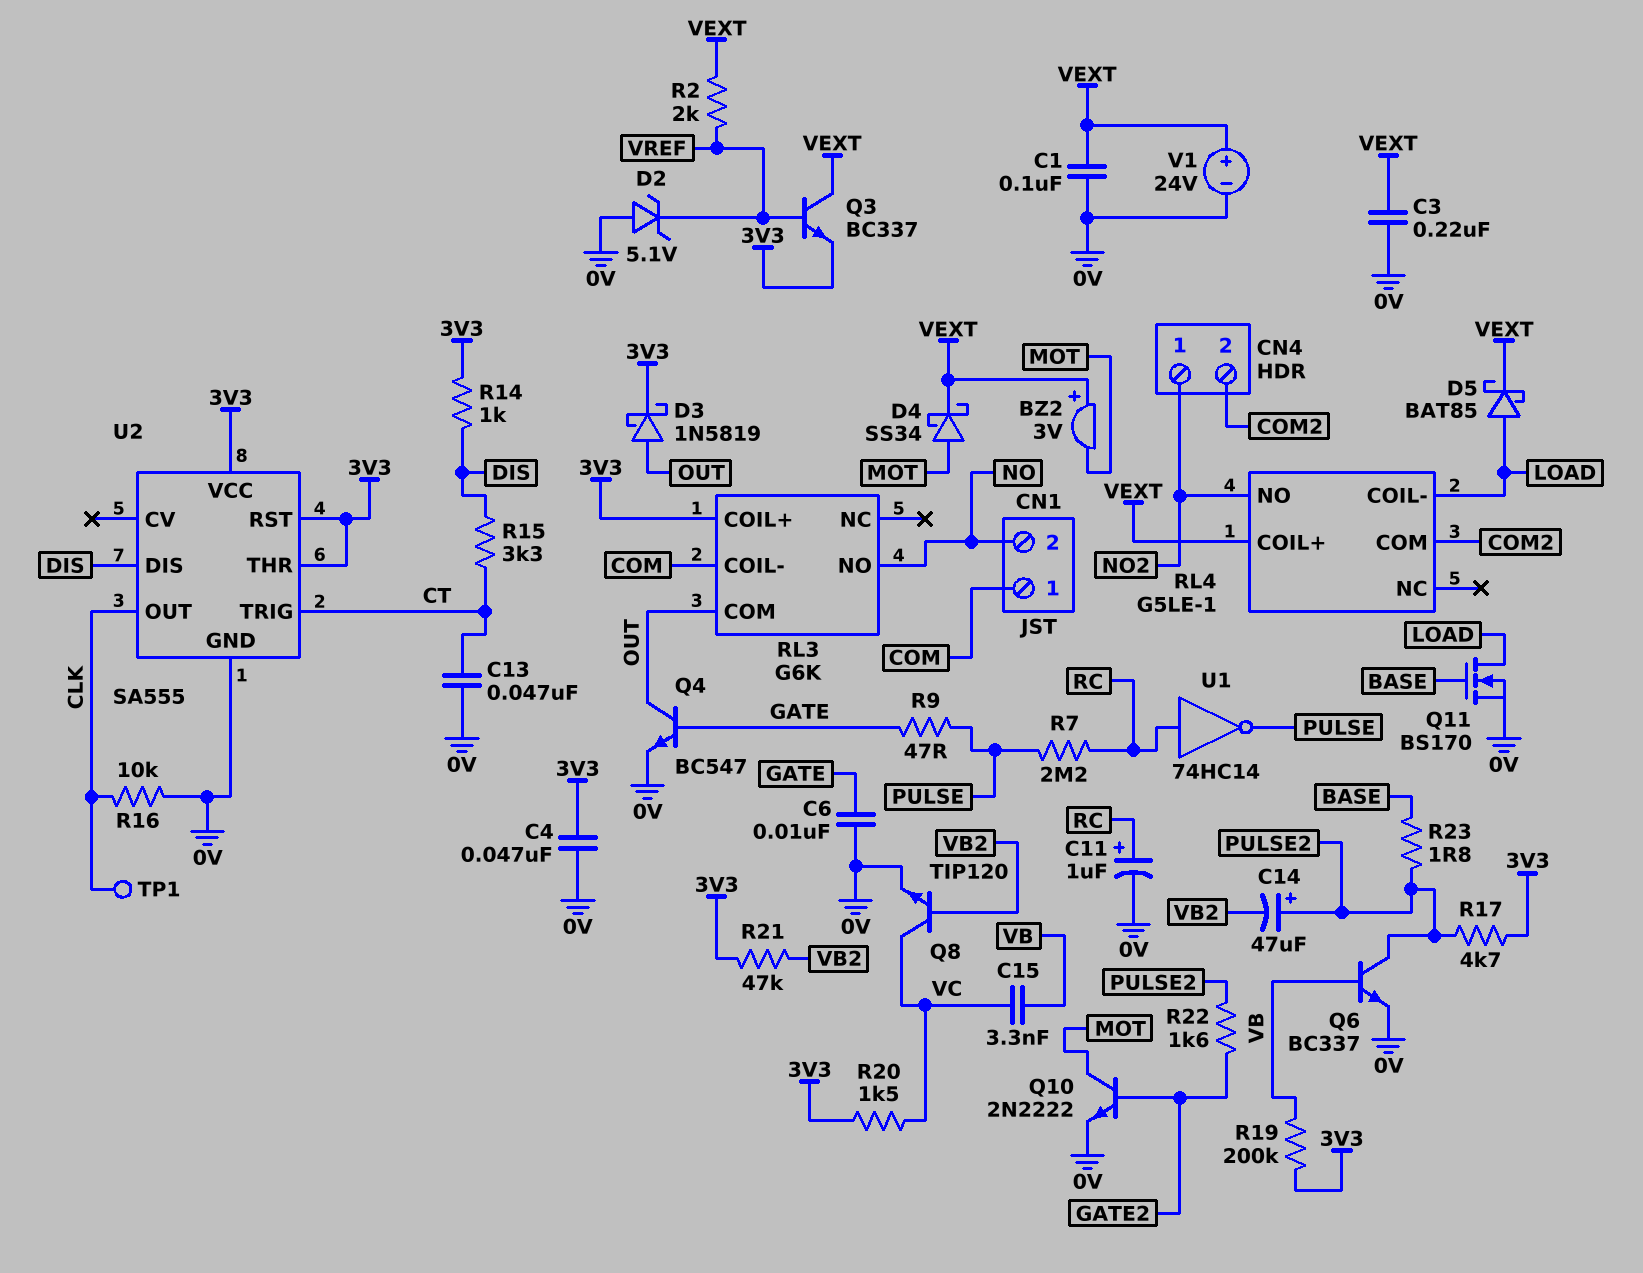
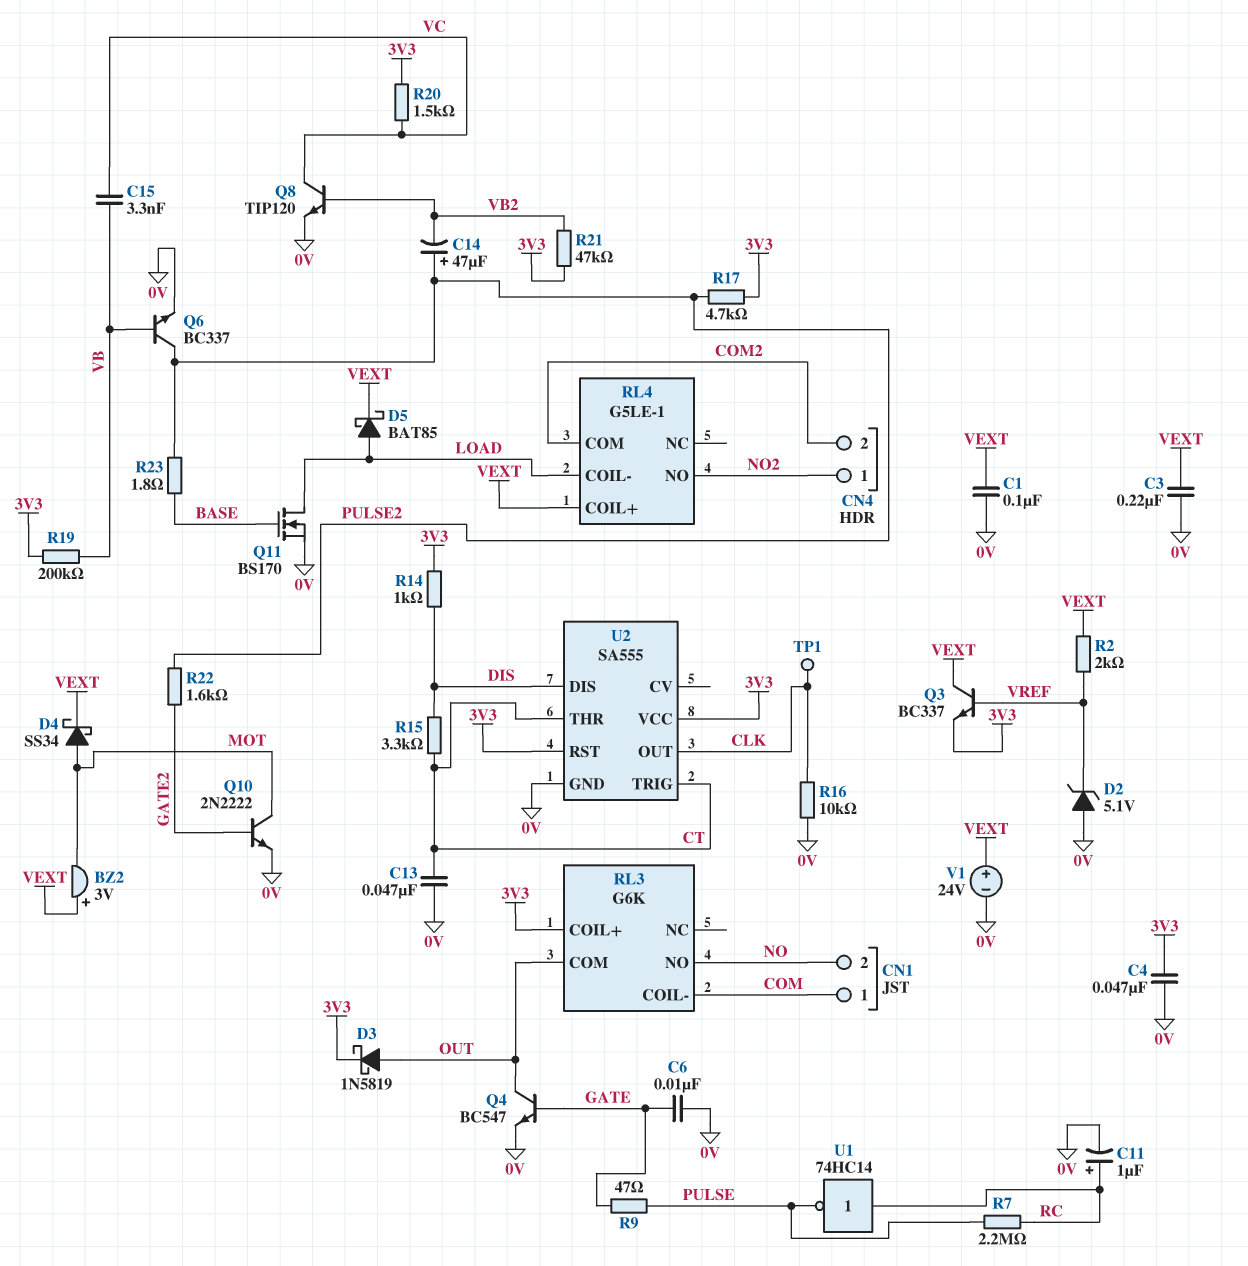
U2 pin THR: 3V3 -> CT

